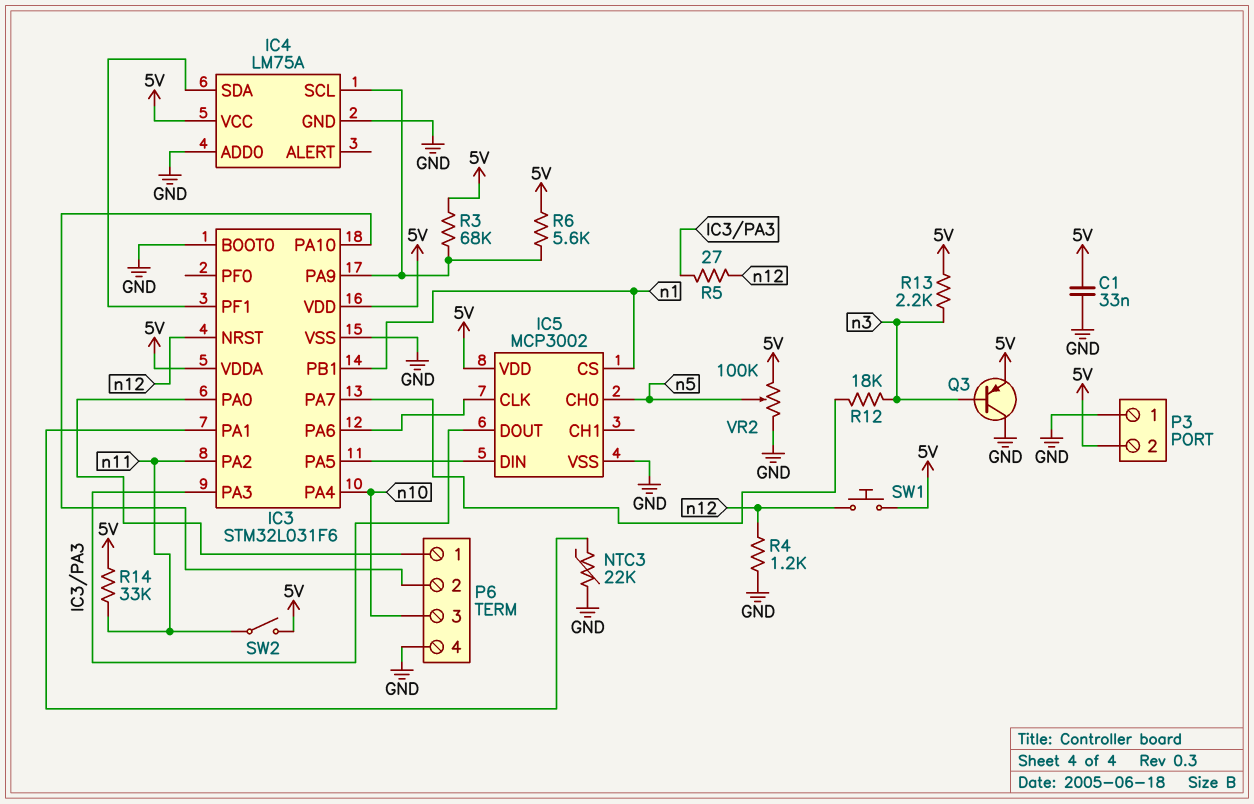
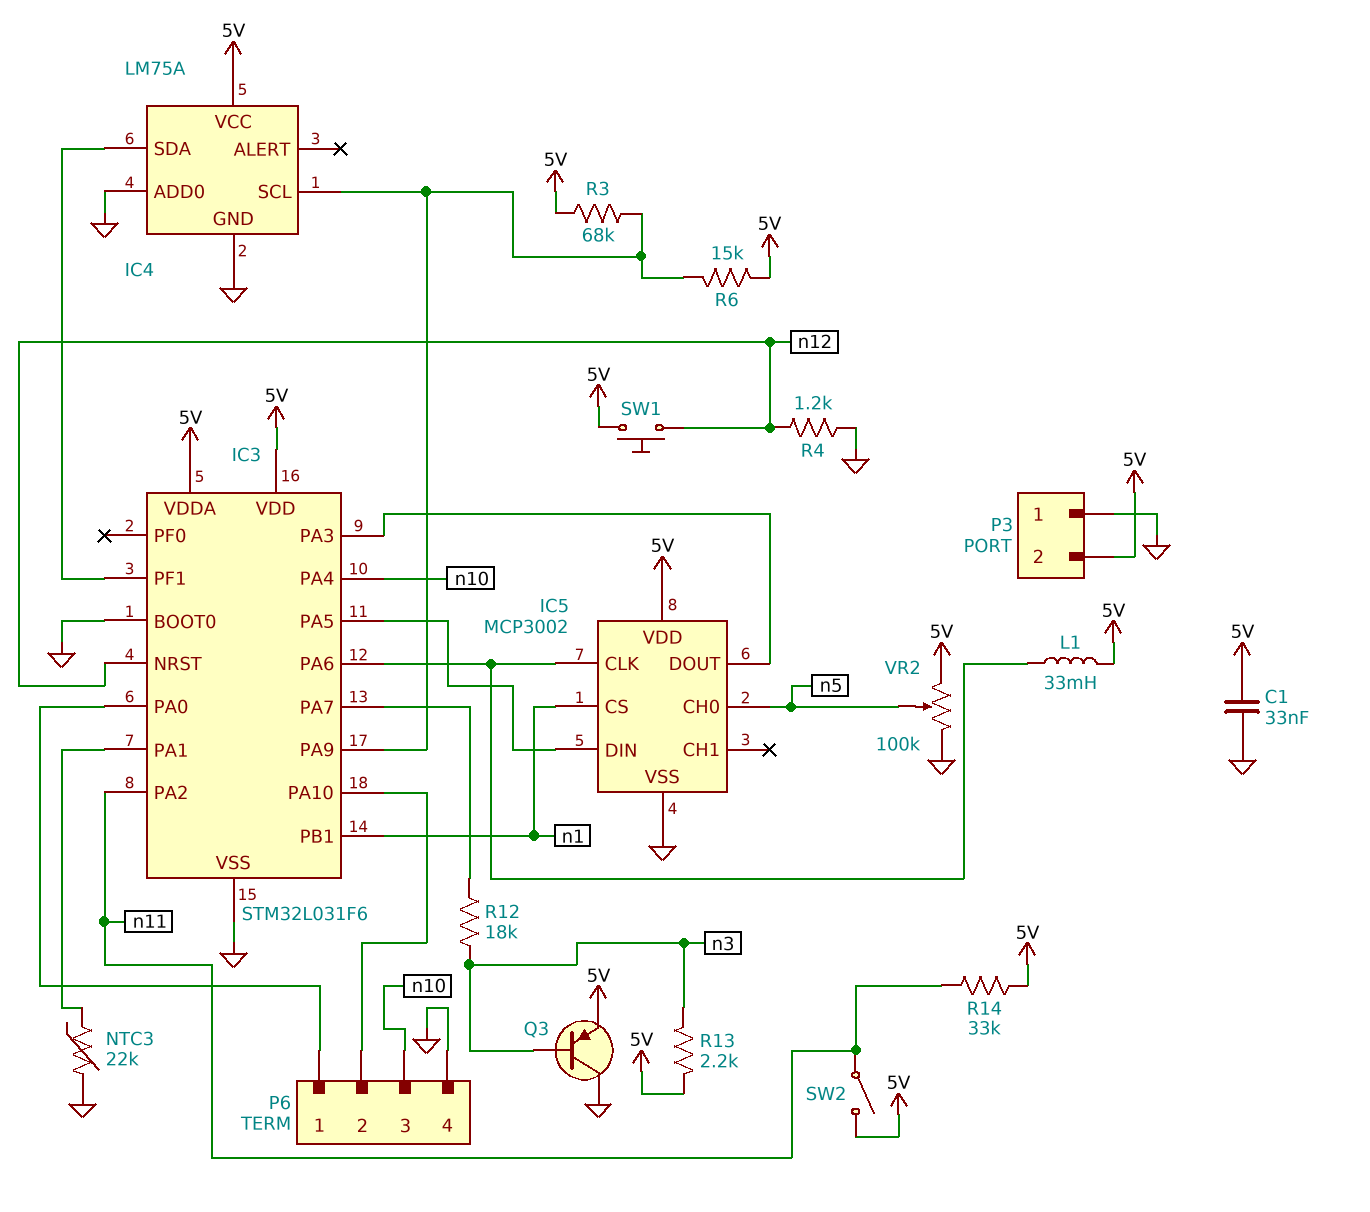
L1: none -> 33mH (5V, IC3/PA6)
R5: 27 (IC3/PA3, n12) -> none
R6: 5.6k (5V, IC3/PA9) -> 15k (5V, IC3/PA9)

